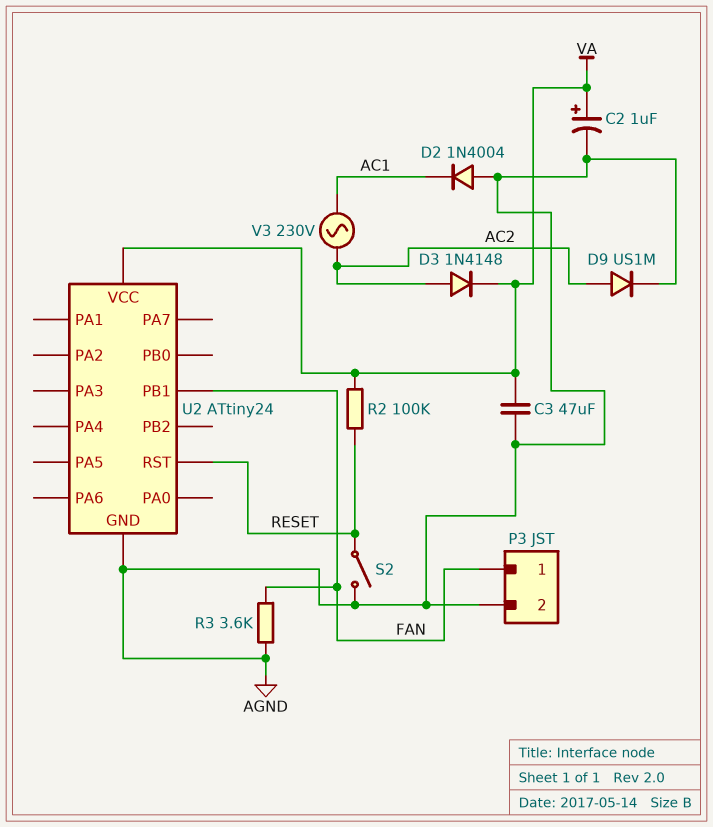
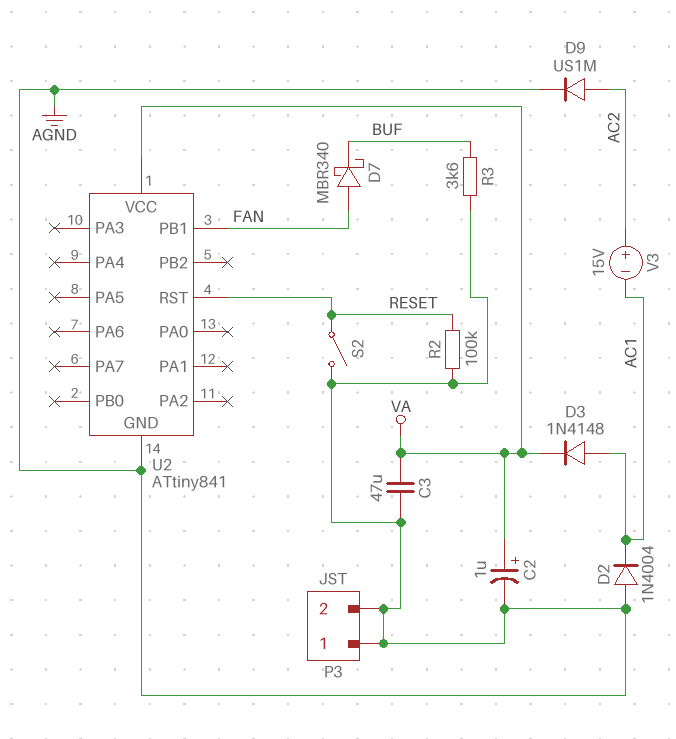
D3: diode 1N4148 (A AC2, K VA) -> diode 1N4148 (A AC1, K VA)
D7: none -> schottky MBR340 (A FAN, K BUF)
P3 pin 1: FAN -> AGND
R2: 100k (RESET, VA) -> 100k (AGND, RESET)
R3: 3.6k (AGND, FAN) -> 3.6k (AGND, BUF)
U2: ATtiny24 -> ATtiny841
V3: AC 230V (AC1, AC2) -> 15V (plus AC2, minus AC1)

